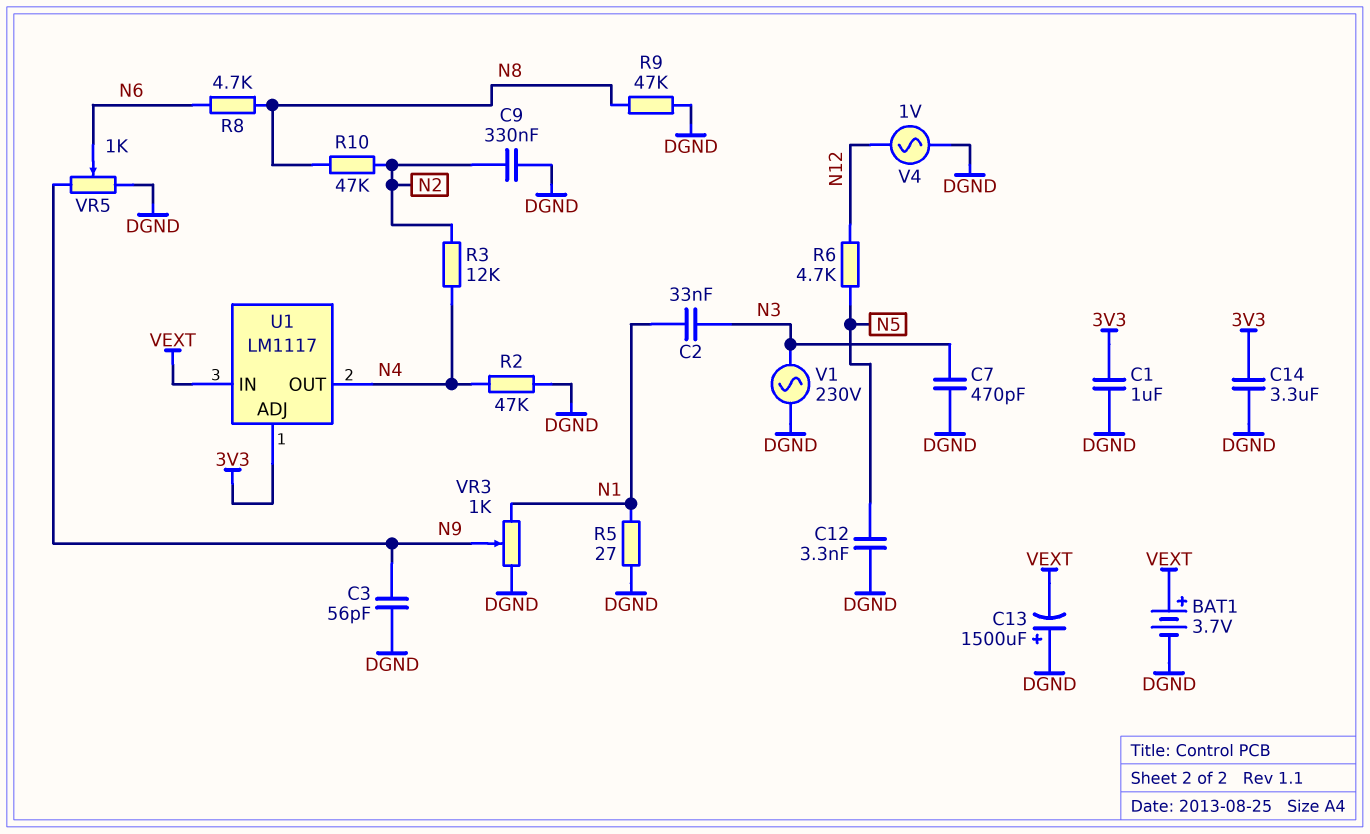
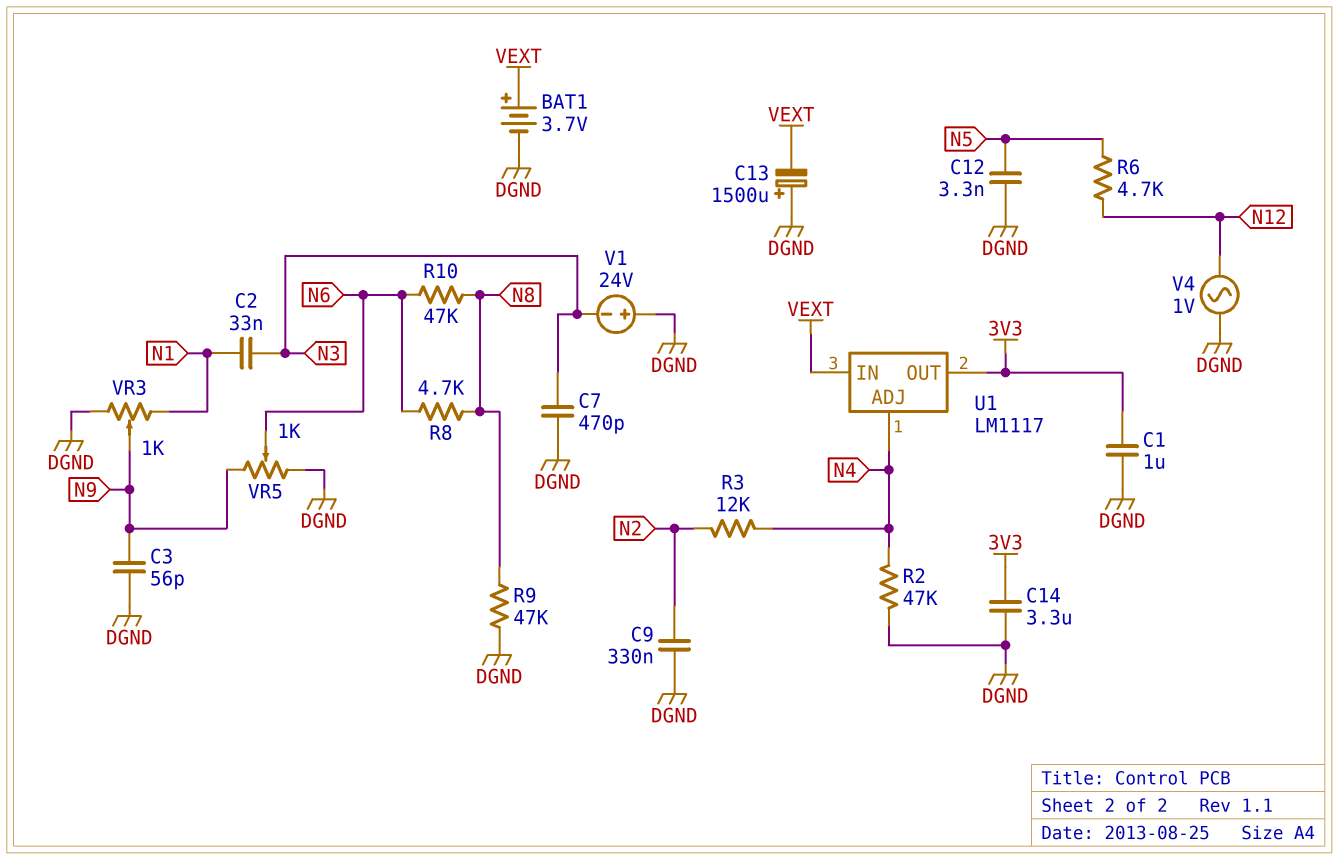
R5: 27 (DGND, N1) -> none
R10: 47k (N2, N8) -> 47k (N6, N8)
U1 pin ADJ: 3V3 -> N4
U1 pin OUT: N4 -> 3V3
V1: AC 230V (DGND, N3) -> 24V (plus DGND, minus N3)

